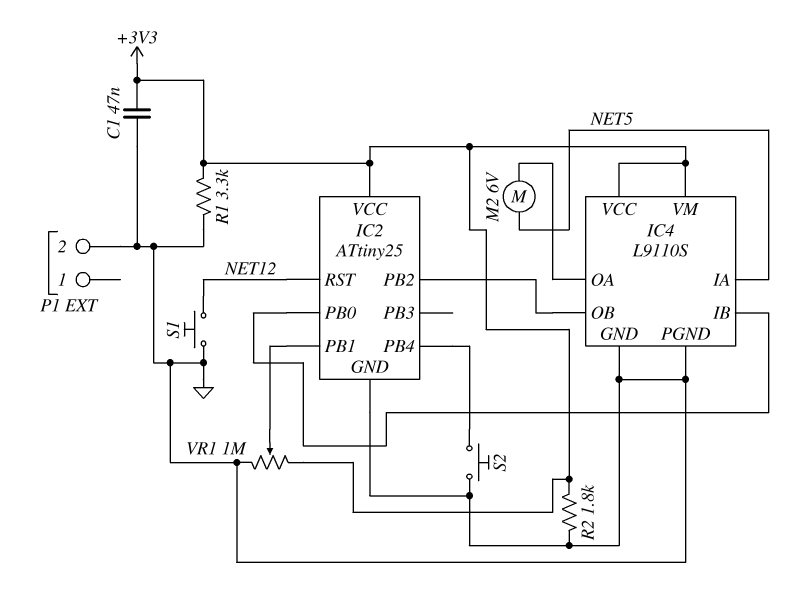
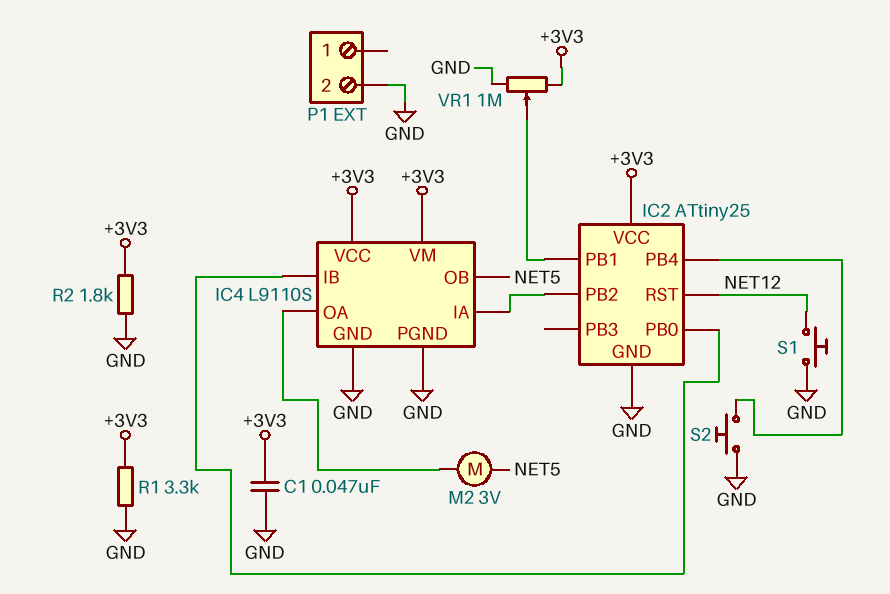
IC4 pin IA: NET5 -> IC2/PB2
IC4 pin OB: IC2/PB2 -> NET5
M2: motor 6V (IC4/OA, NET5) -> motor 3V (IC4/OA, NET5)

